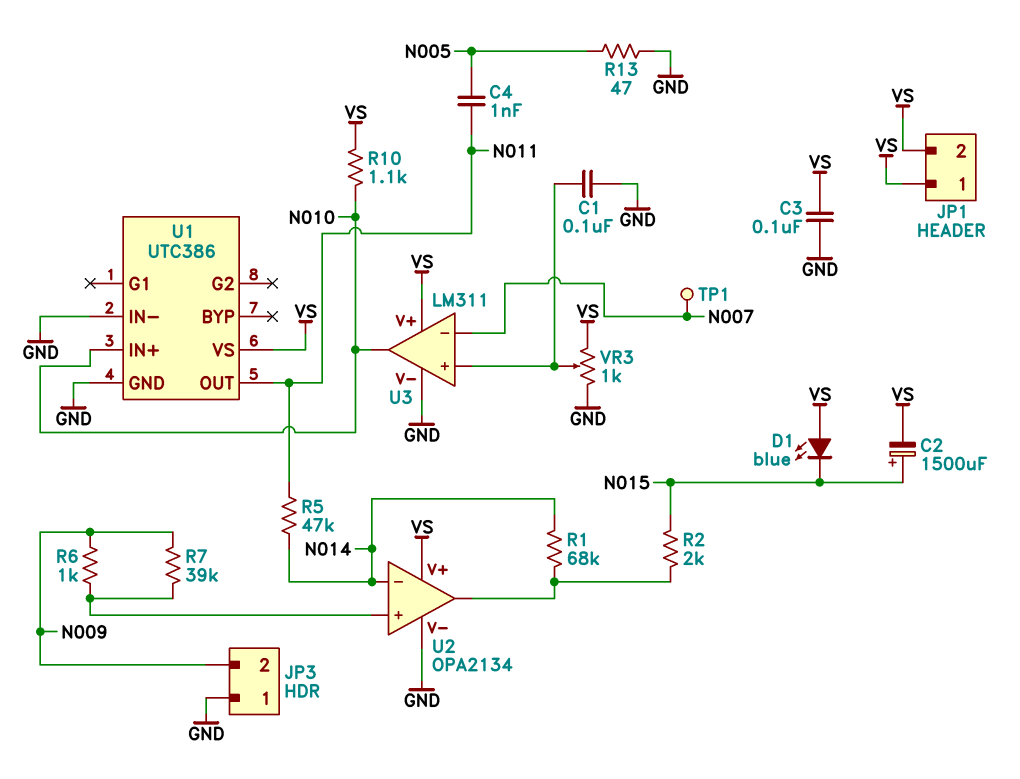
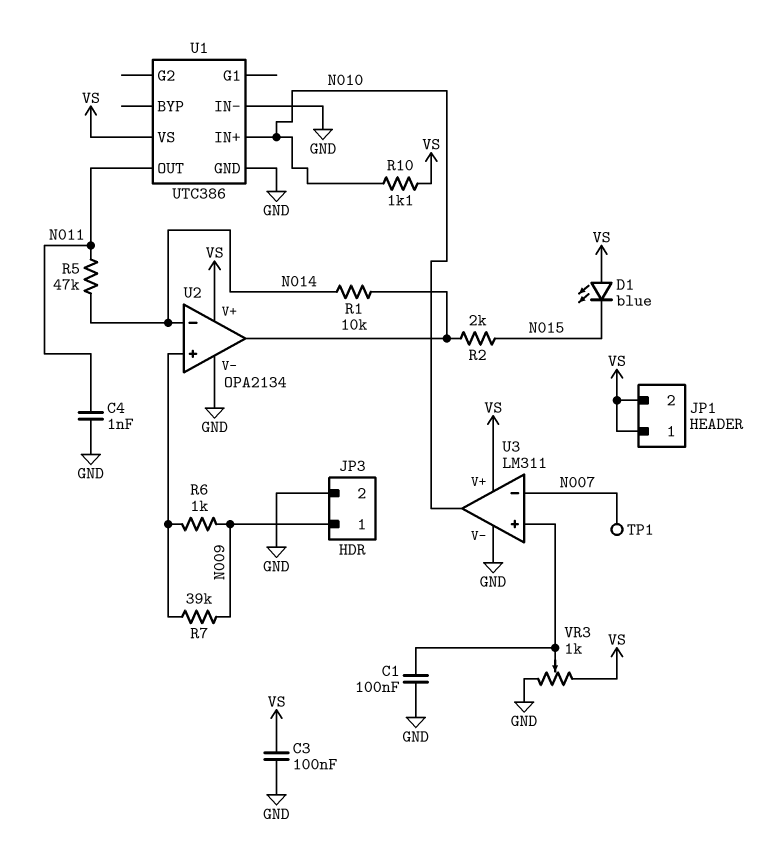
C2: 1500uF (plus N015, minus VS) -> none
C4: 1nF (N005, N011) -> 1nF (GND, N011)
JP3 pin 1: GND -> N009
JP3 pin 2: N009 -> GND
R1: 68k (N014, U2/out) -> 10k (N014, U2/out)
R13: 47 (GND, N005) -> none

